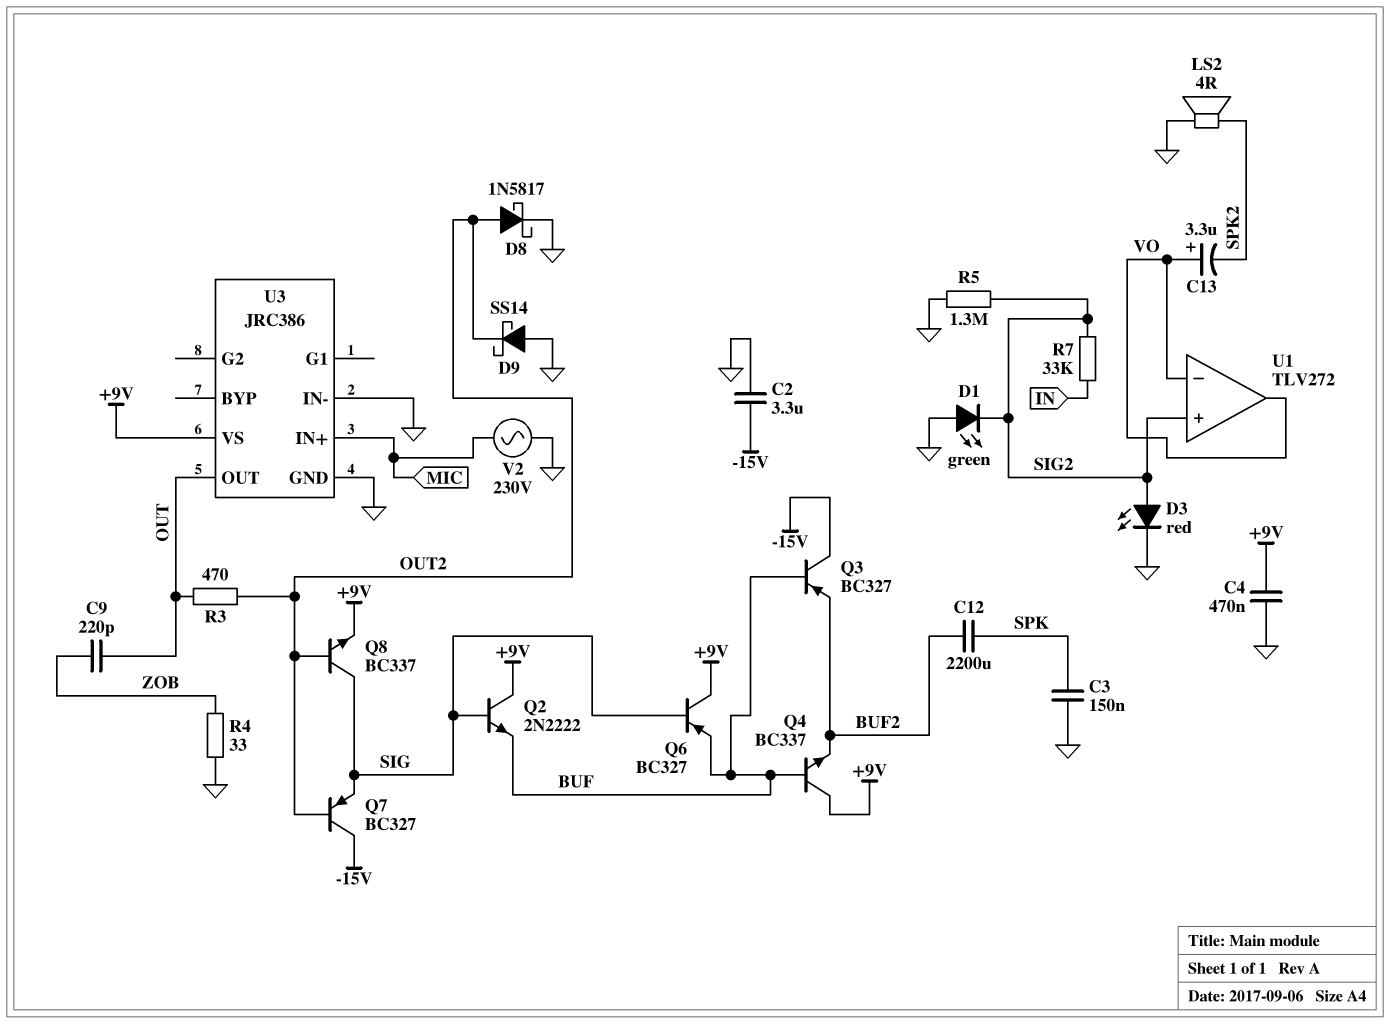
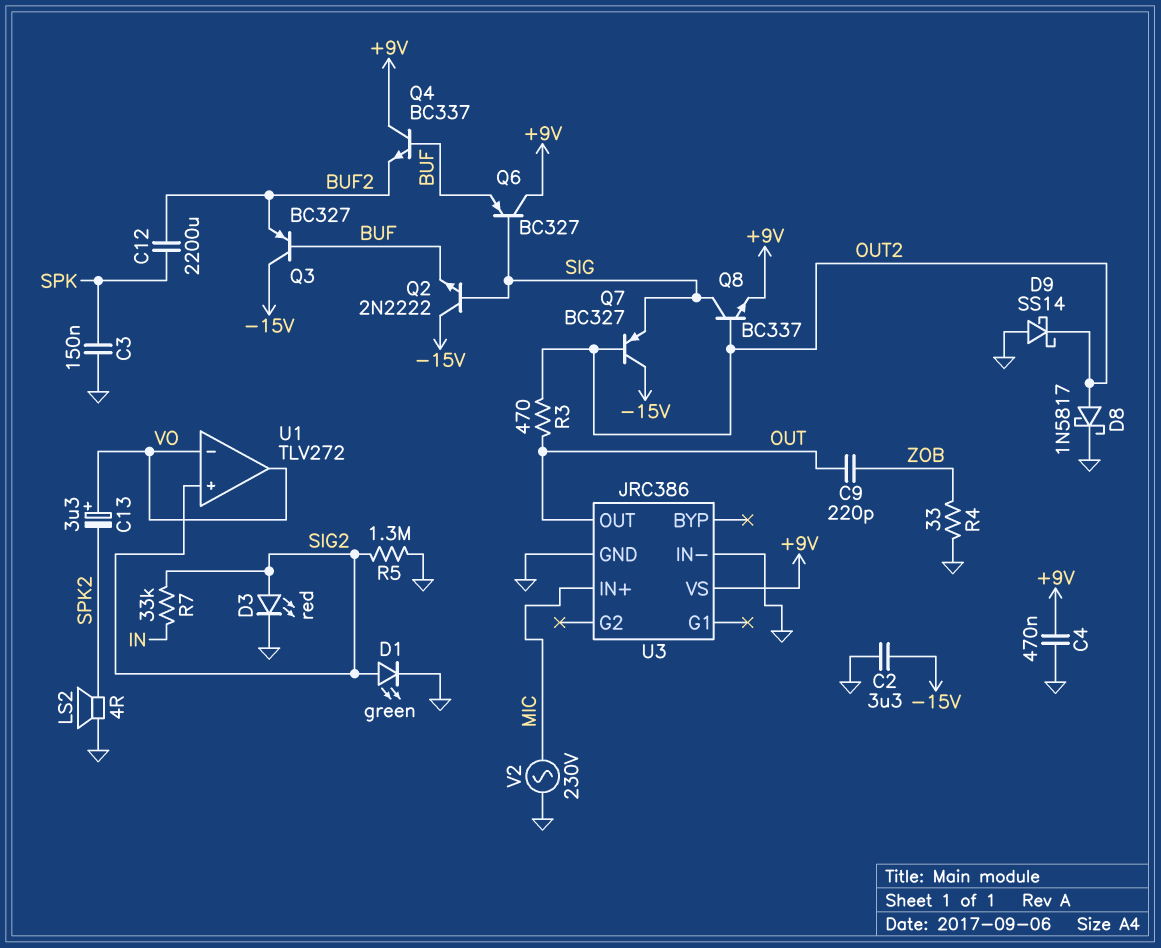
D1: LED green (A GND, K SIG2) -> LED green (A SIG2, K GND)
Q2: NPN 2N2222 (B SIG, C +9V, E BUF) -> NPN 2N2222 (B SIG, C -15V, E BUF)

